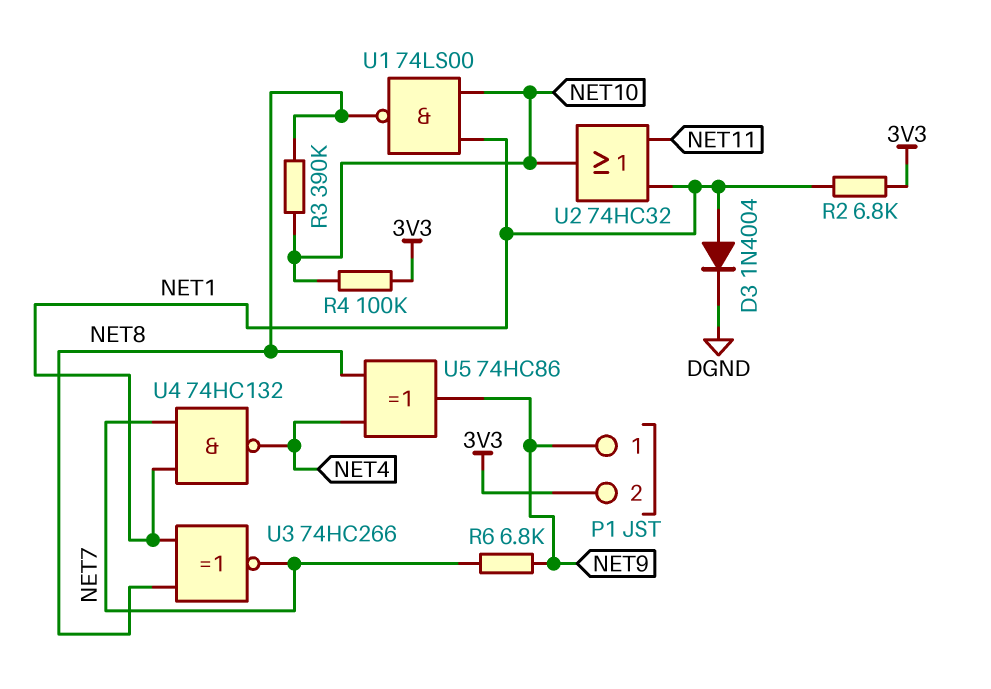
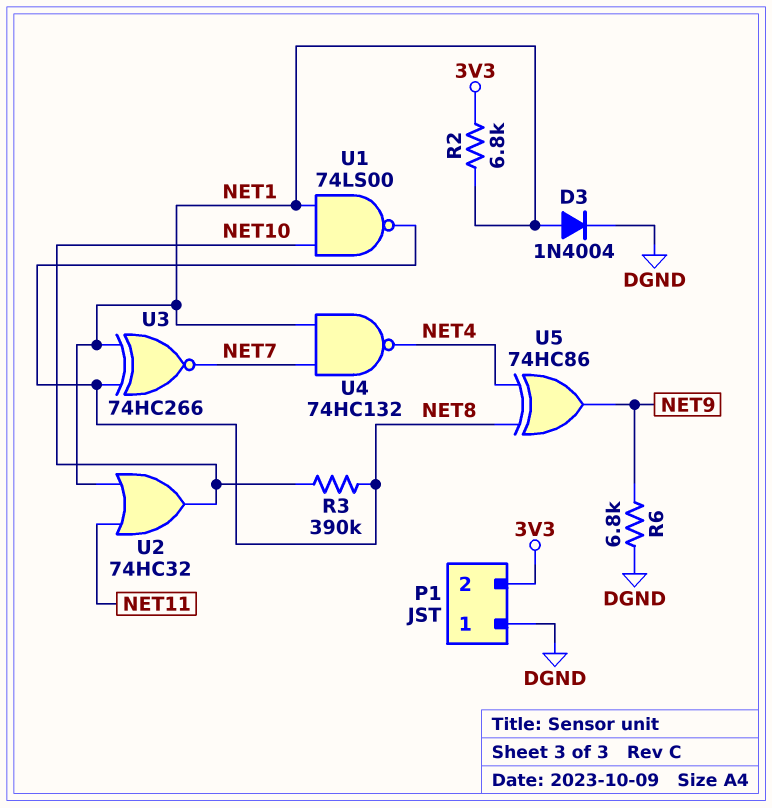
P1 pin 1: NET9 -> DGND
R4: 100k (3V3, NET10) -> none
R6: 6.8k (NET7, NET9) -> 6.8k (DGND, NET9)

